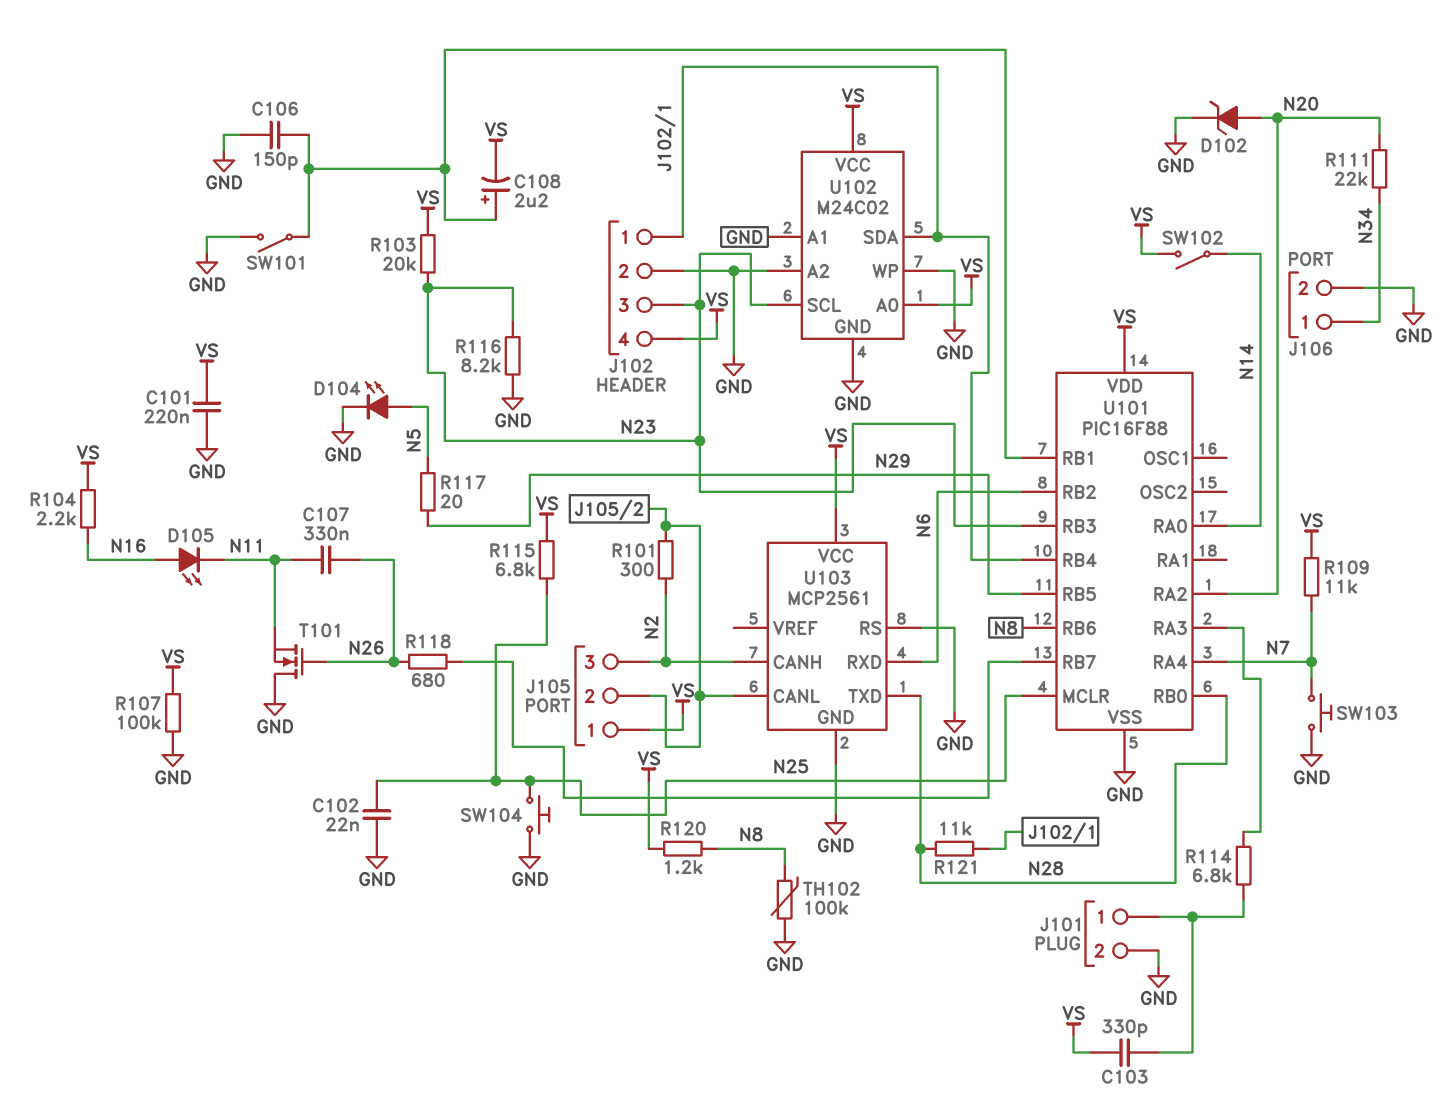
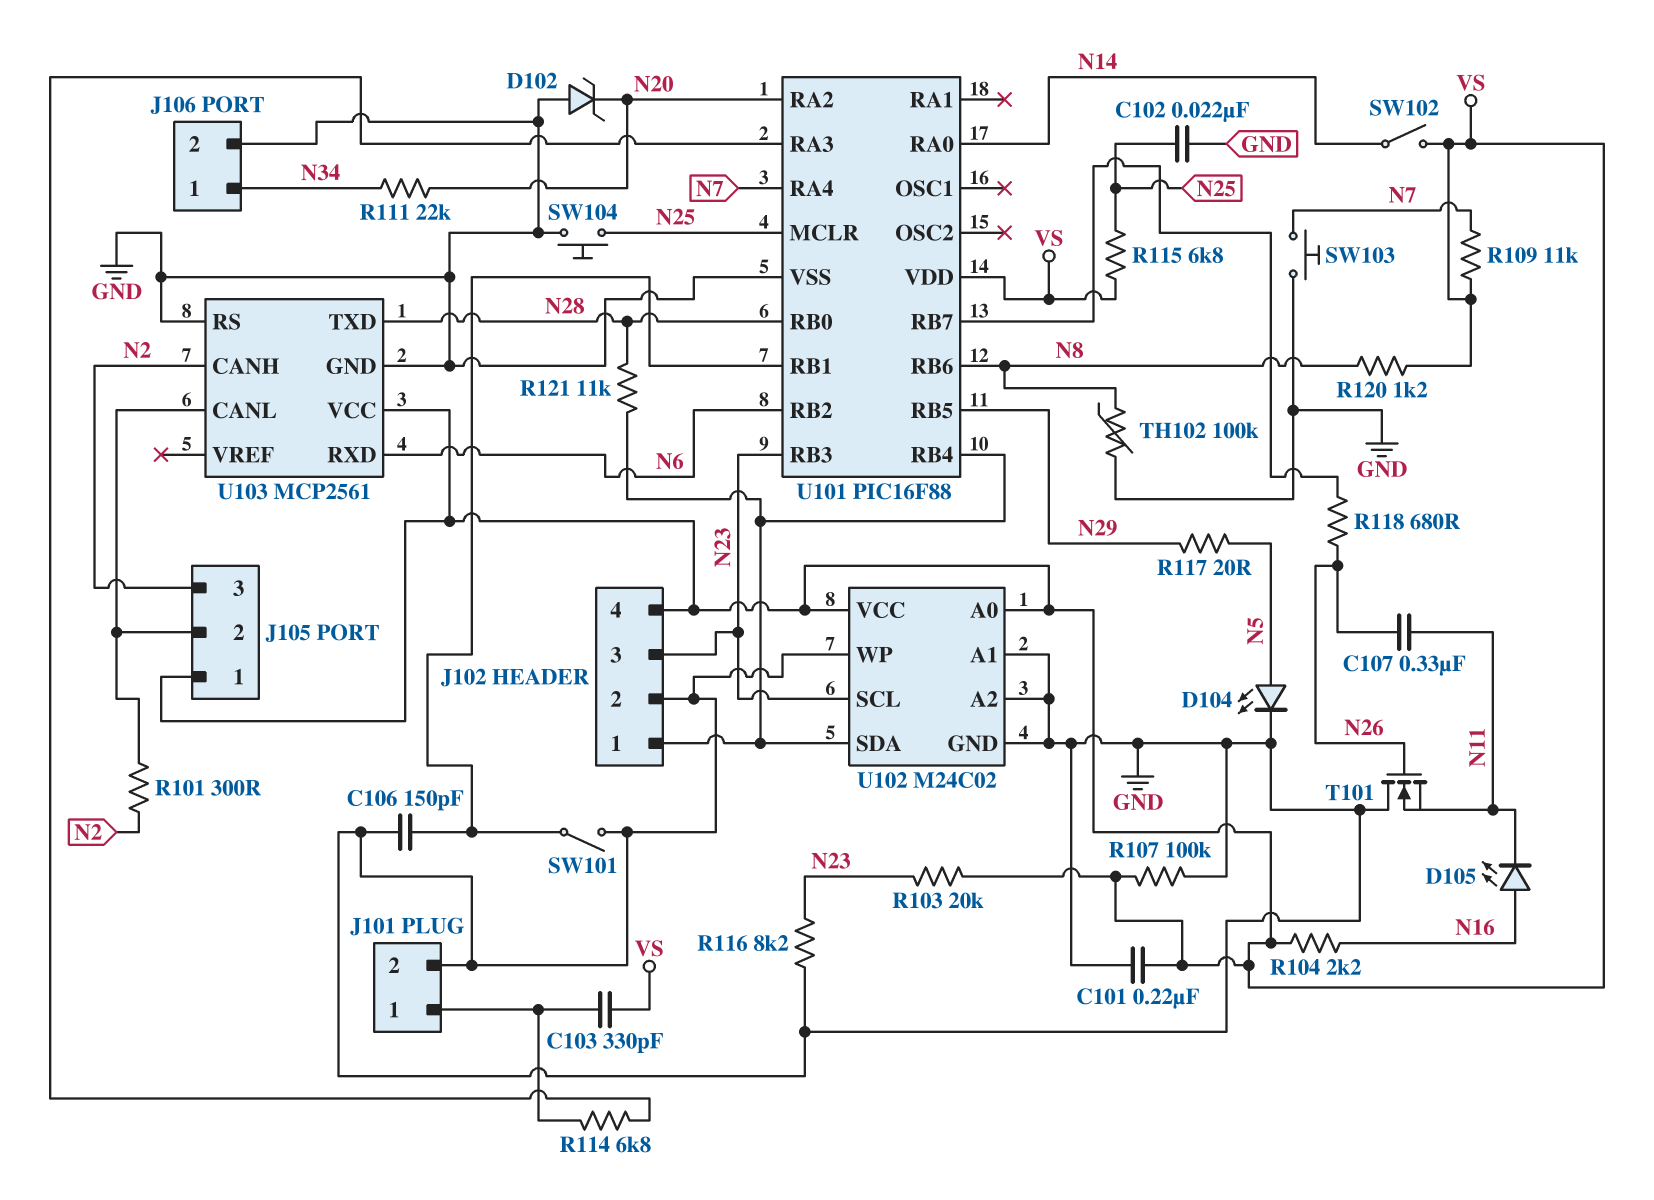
C108: 2.2uF (plus U101/RB1, minus VS) -> none
D102: zener (A N20, K GND) -> zener (A GND, K N20)

